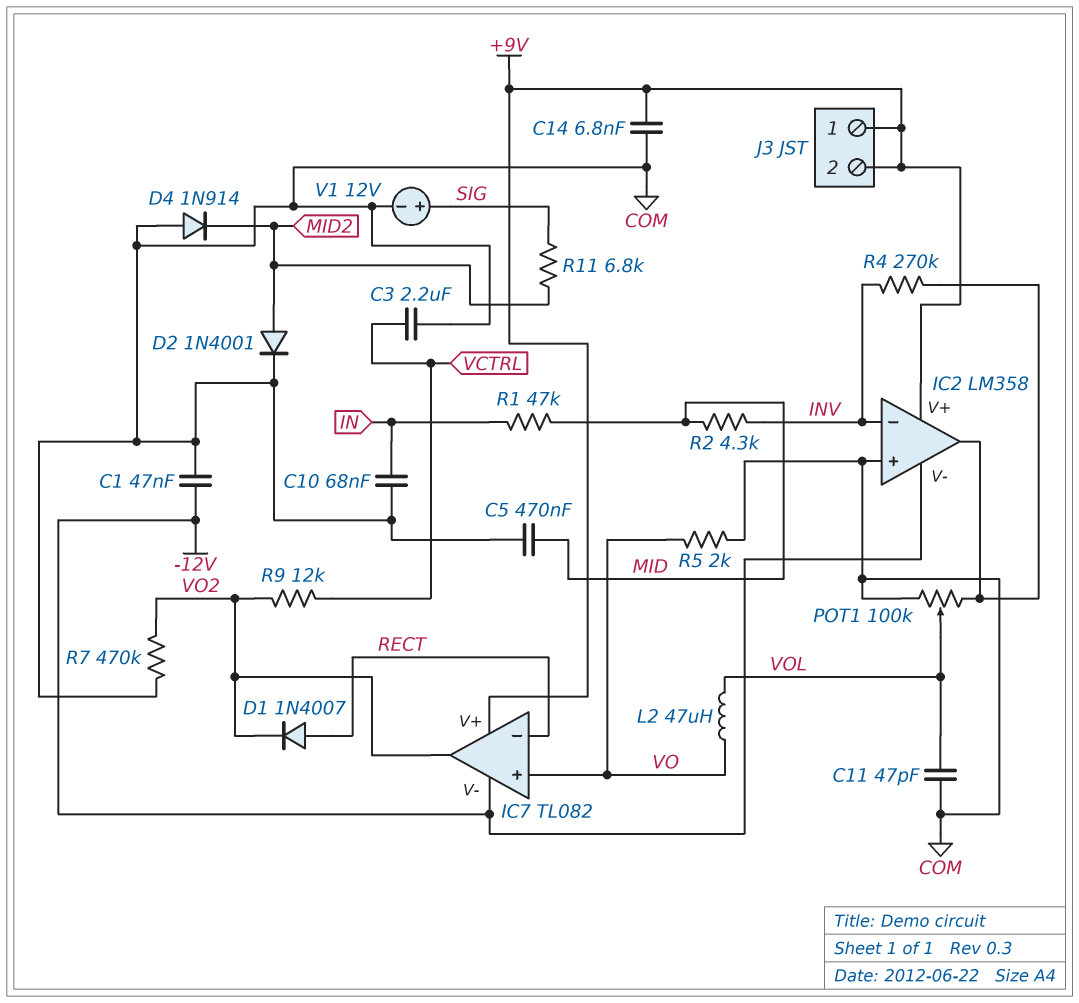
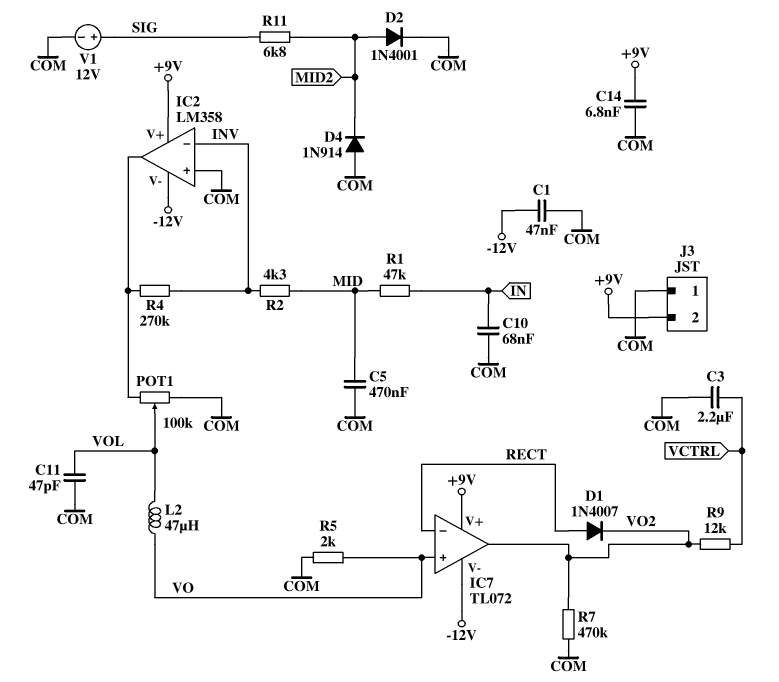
IC7: TL082 -> TL072
J3 pin 1: +9V -> COM

